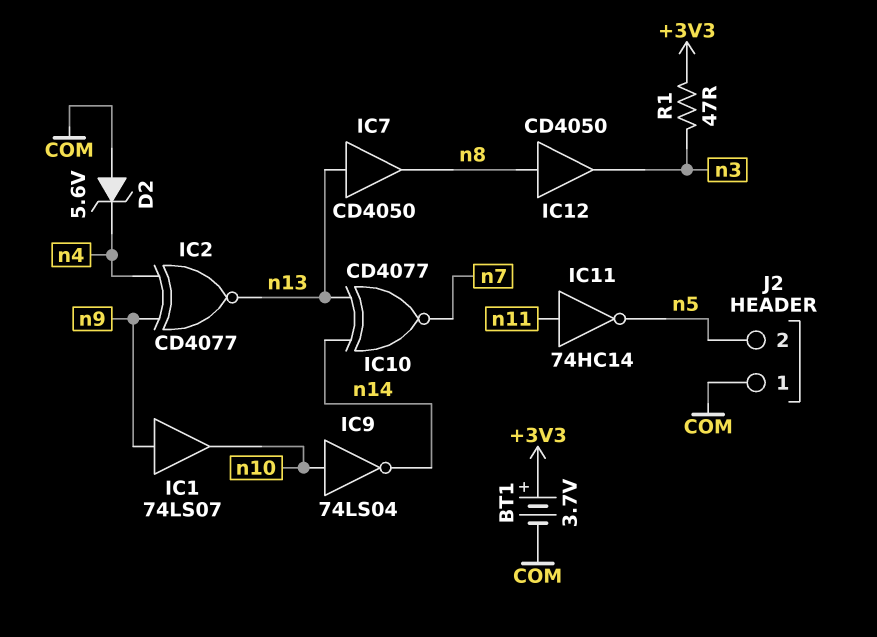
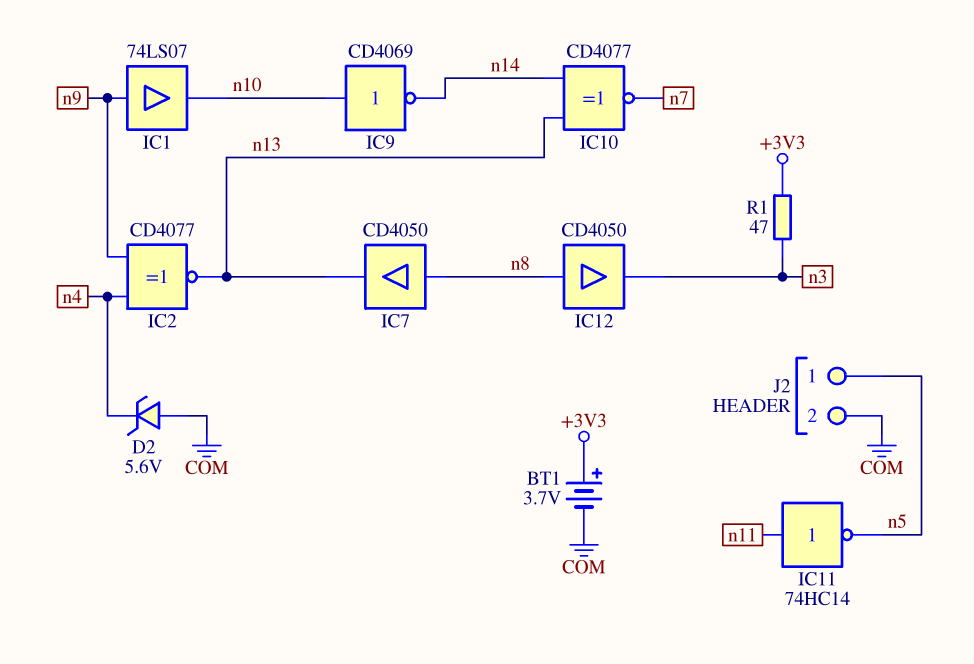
IC7: buffer CD4050 (in n13, out n8) -> buffer CD4050 (in n8, out n13)
IC9: NOT 74LS04 (in n10, out n14) -> NOT CD4069 (in n10, out n14)
J2 pin 1: COM -> n5
J2 pin 2: n5 -> COM

